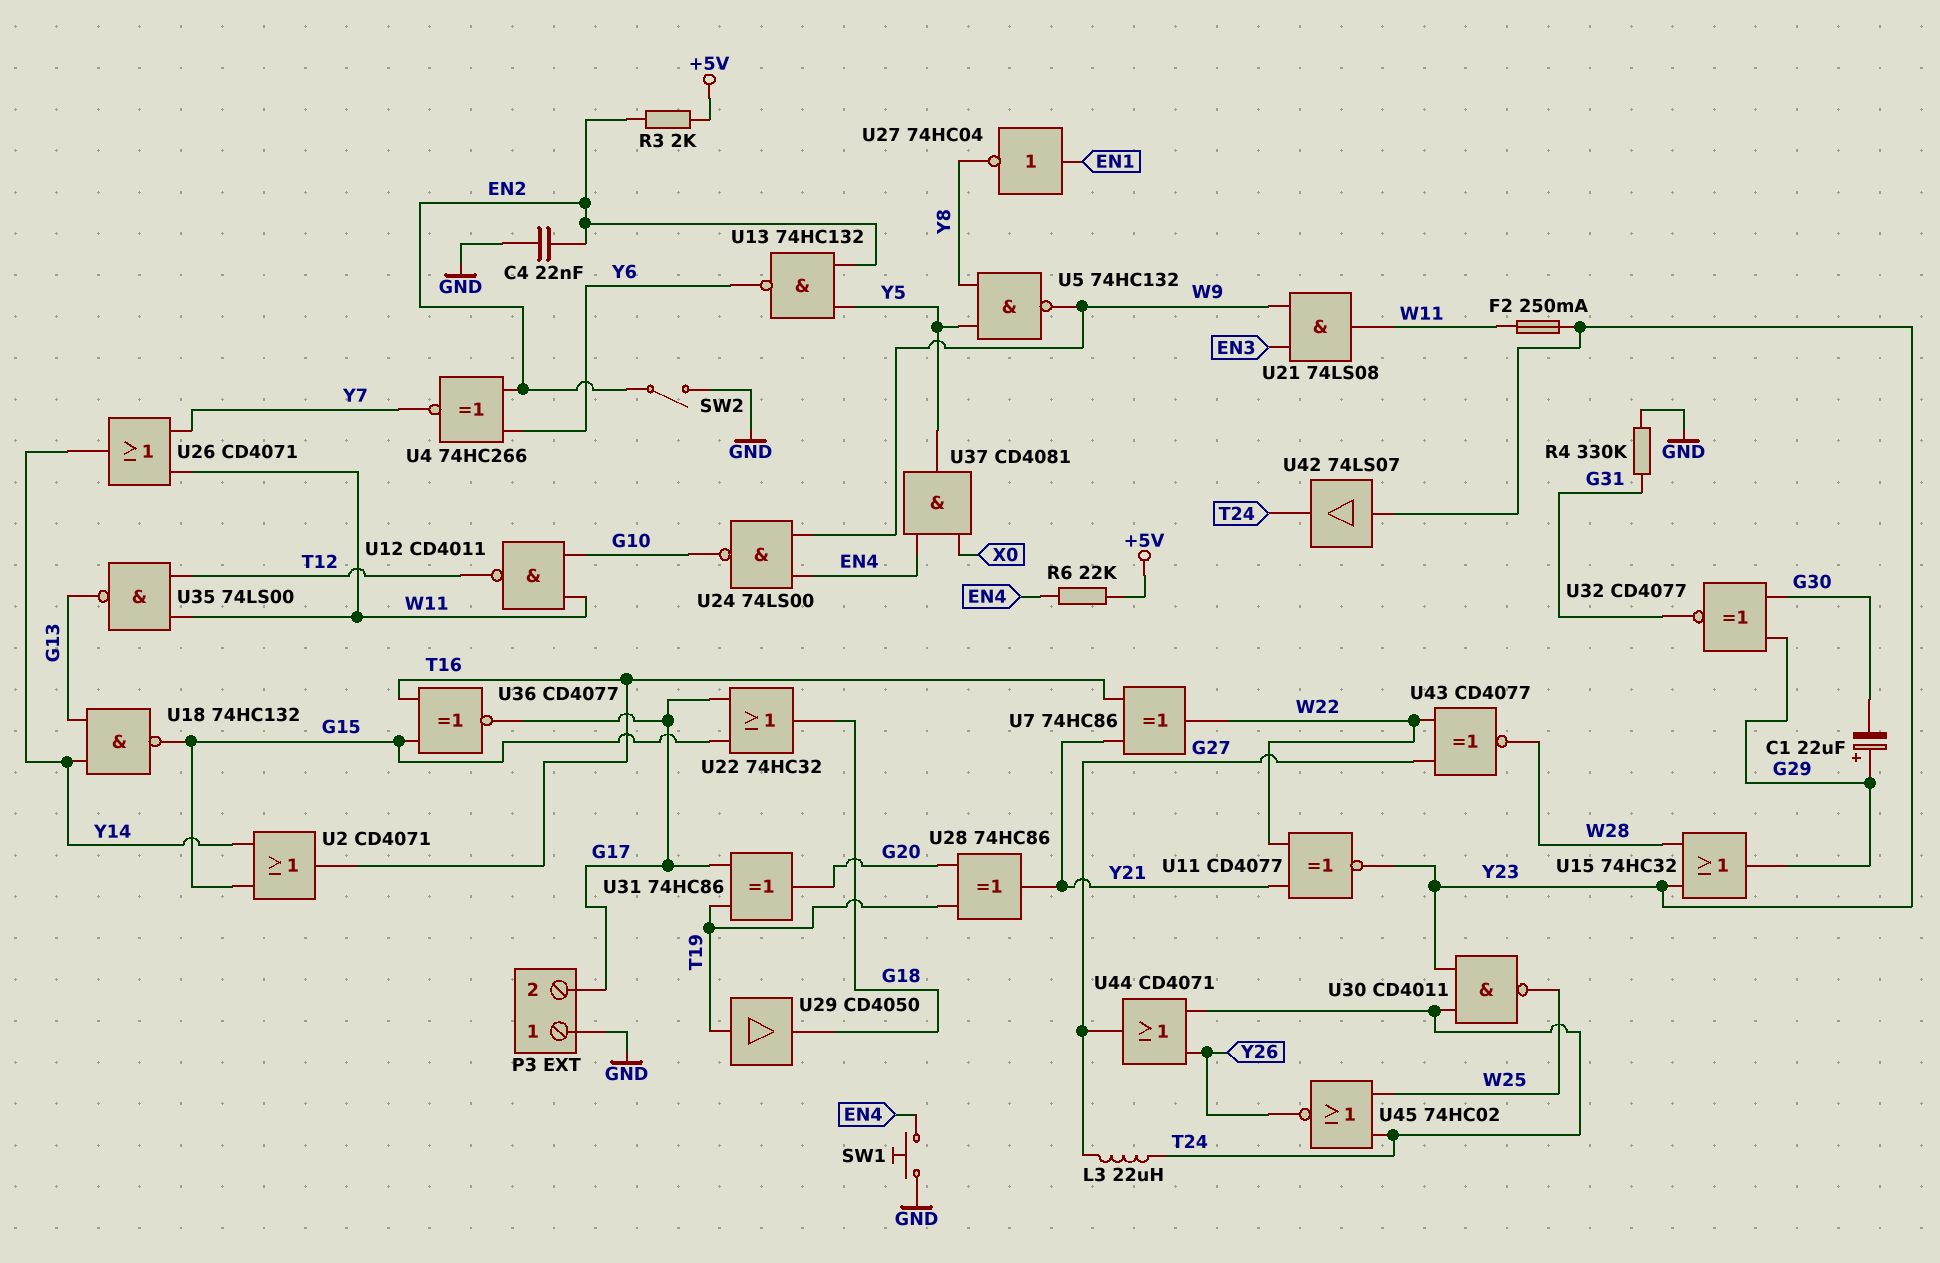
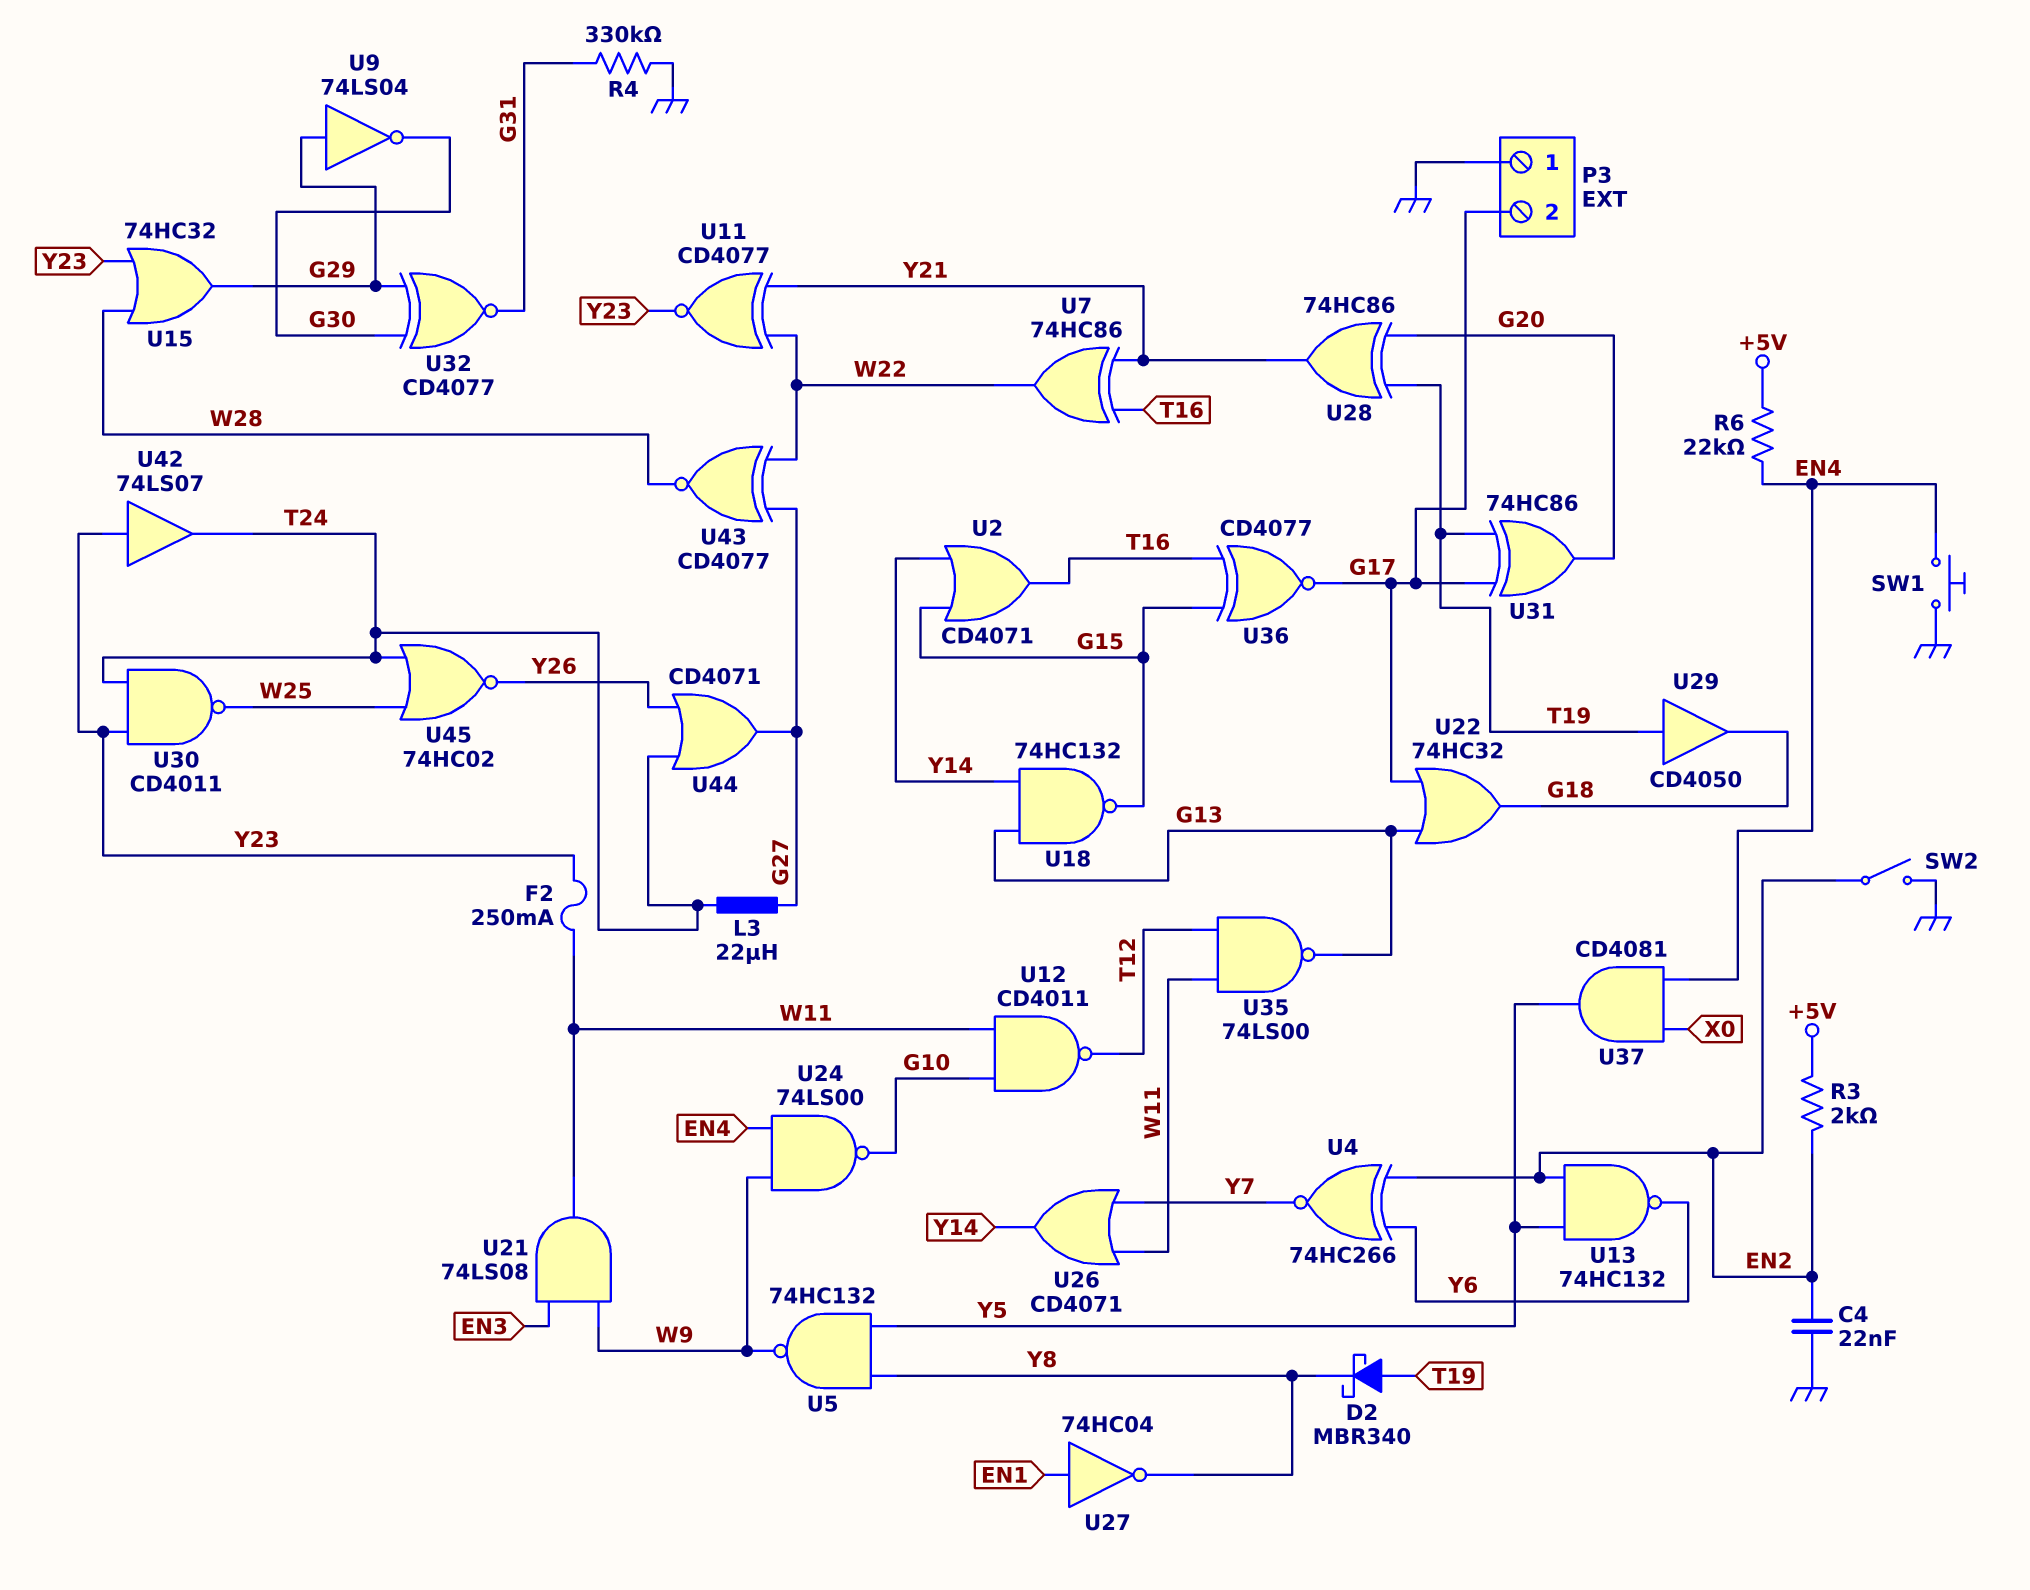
C1: 22uF (plus G29, minus G30) -> none
D2: none -> schottky MBR340 (A T19, K Y8)
U9: none -> NOT 74LS04 (in G29, out G30)
U22: OR 74HC32 (in G15, in G17, out G18) -> OR 74HC32 (in G13, in G17, out G18)

